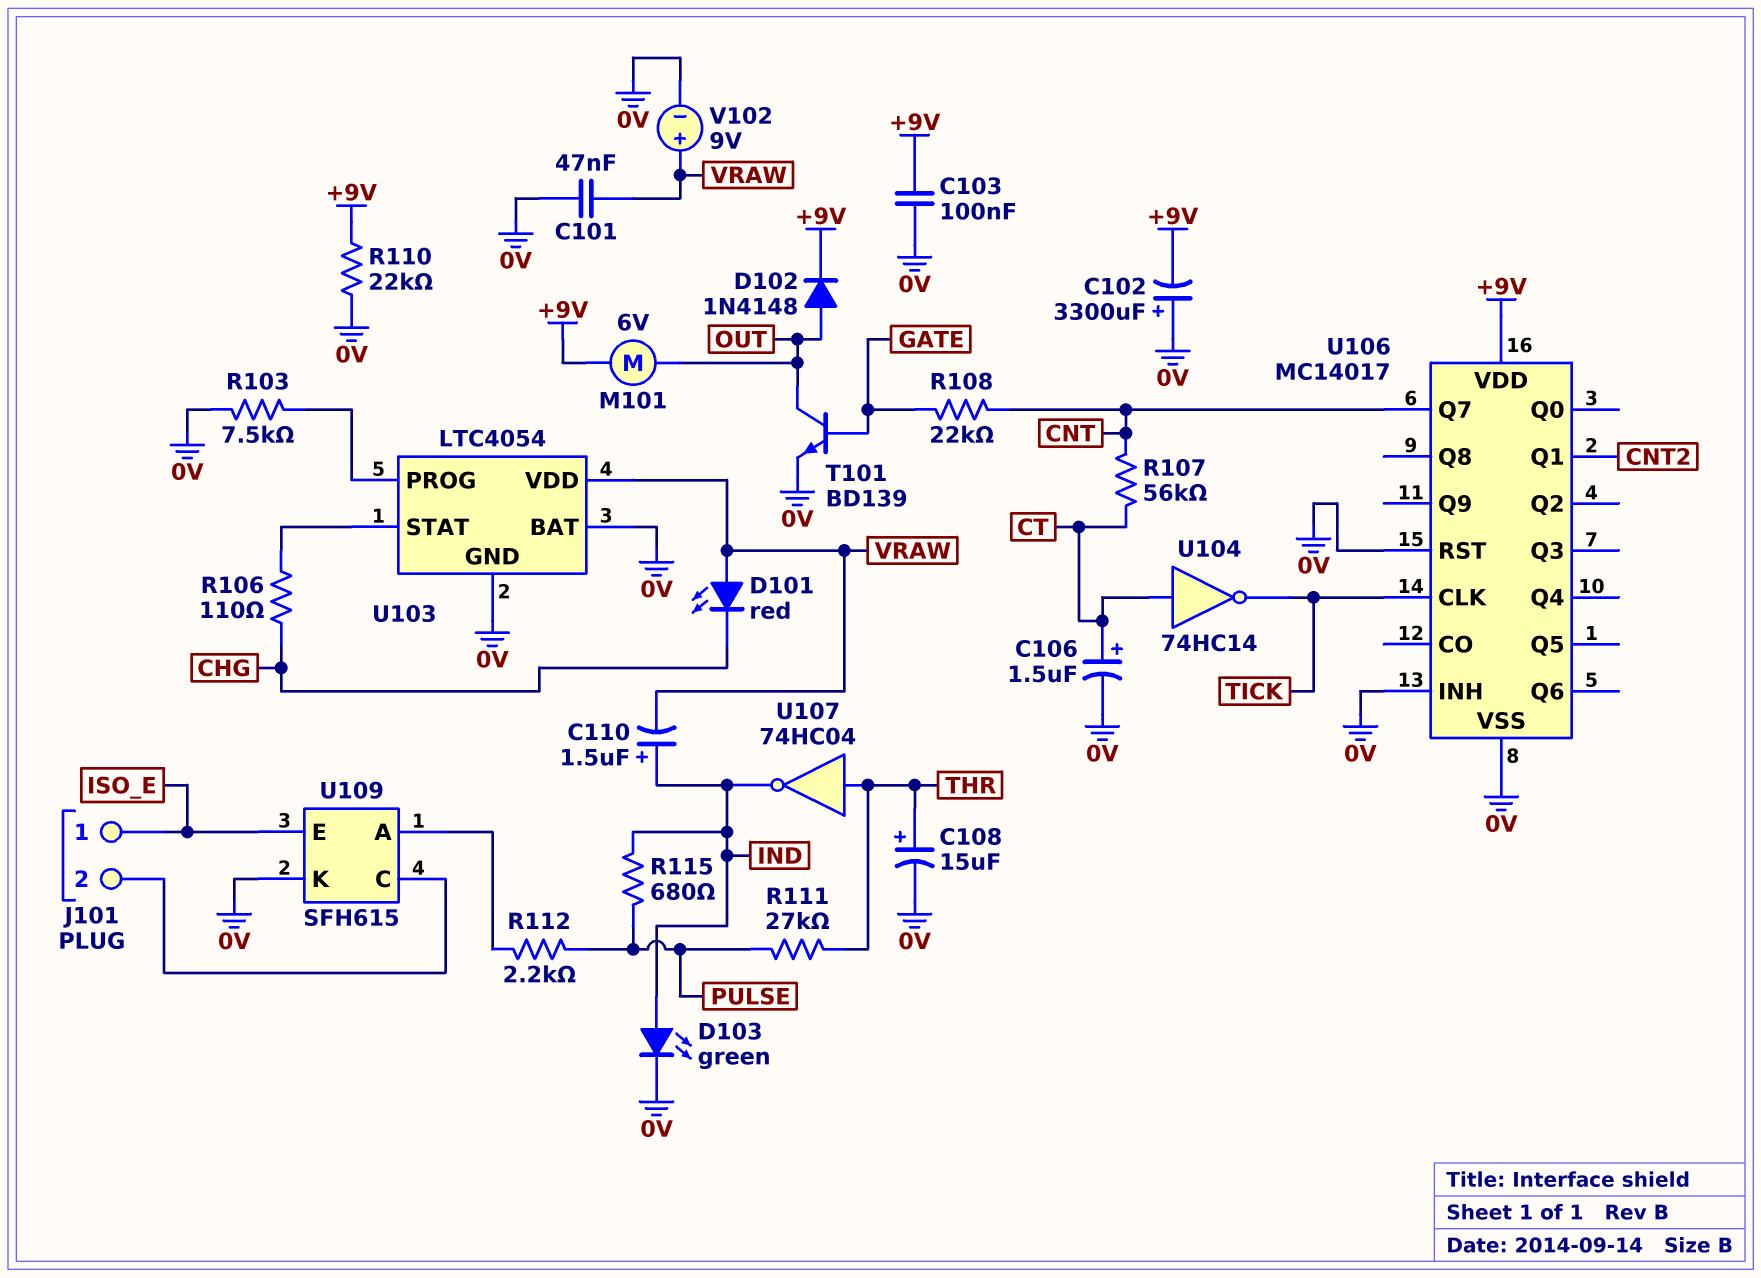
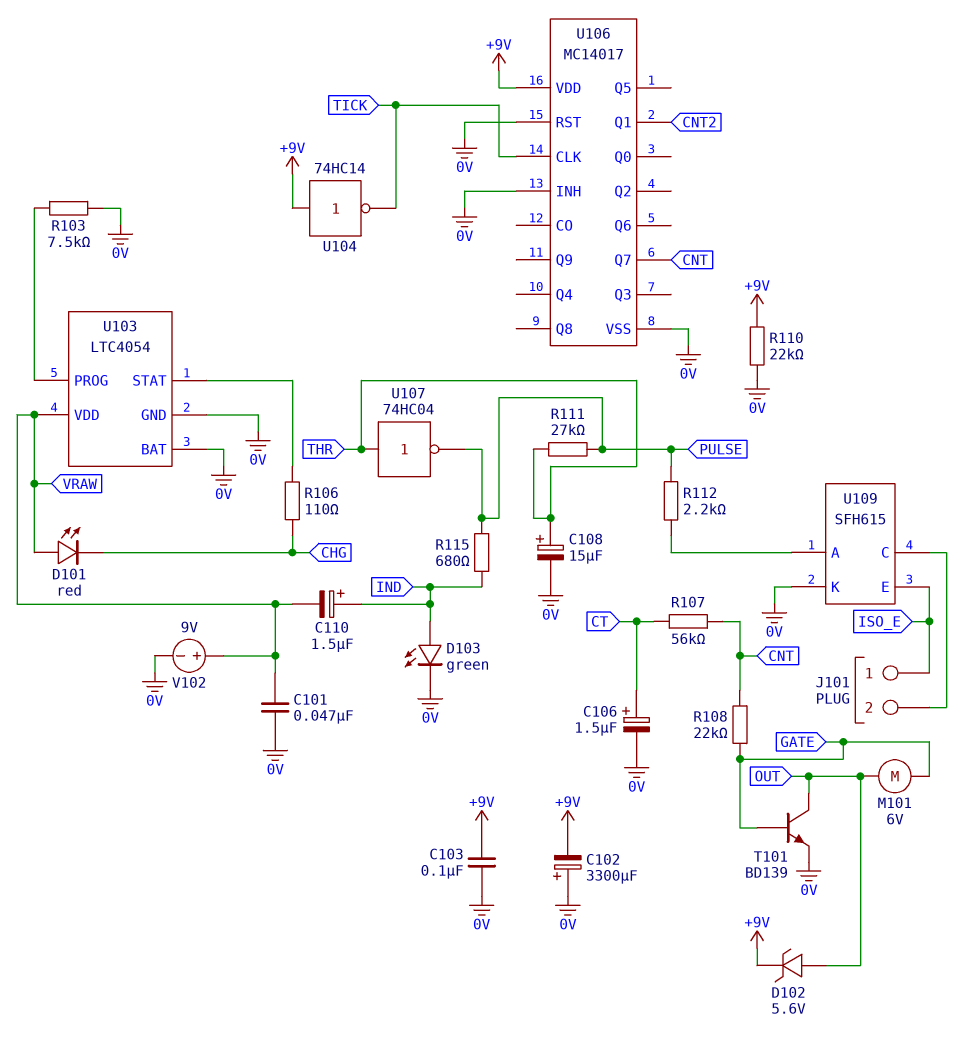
D102: diode 1N4148 (A OUT, K +9V) -> zener 5.6V (A OUT, K +9V)
M101: motor 6V (+9V, OUT) -> motor 6V (GATE, OUT)
U104: NOT 74HC14 (in CT, out TICK) -> NOT 74HC14 (in +9V, out TICK)
U107: NOT 74HC04 (in THR, out IND) -> NOT 74HC04 (in THR, out PULSE)

